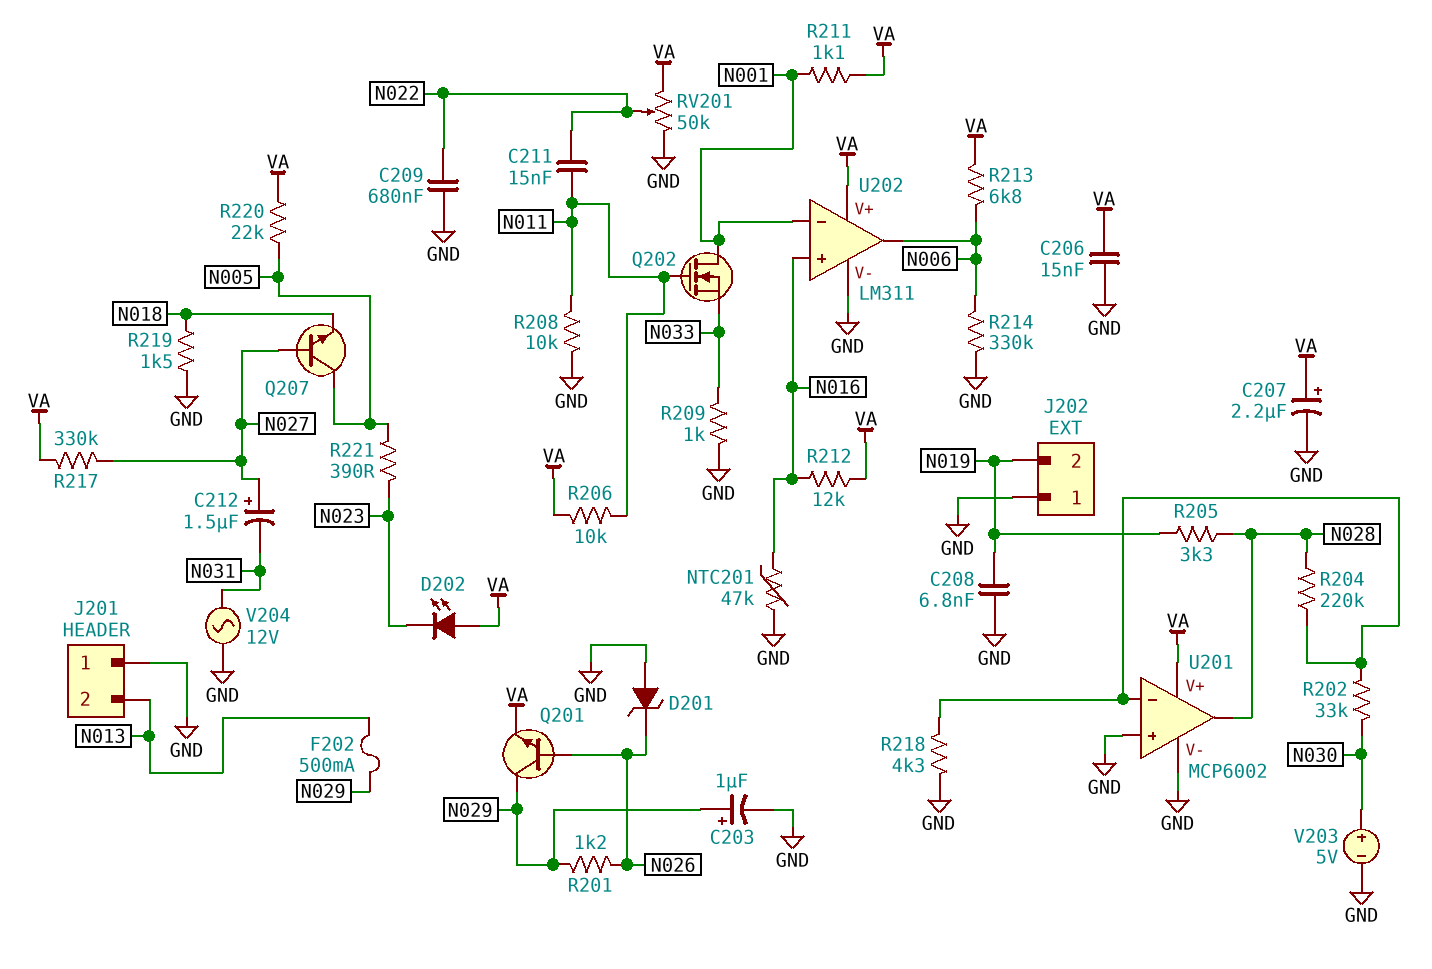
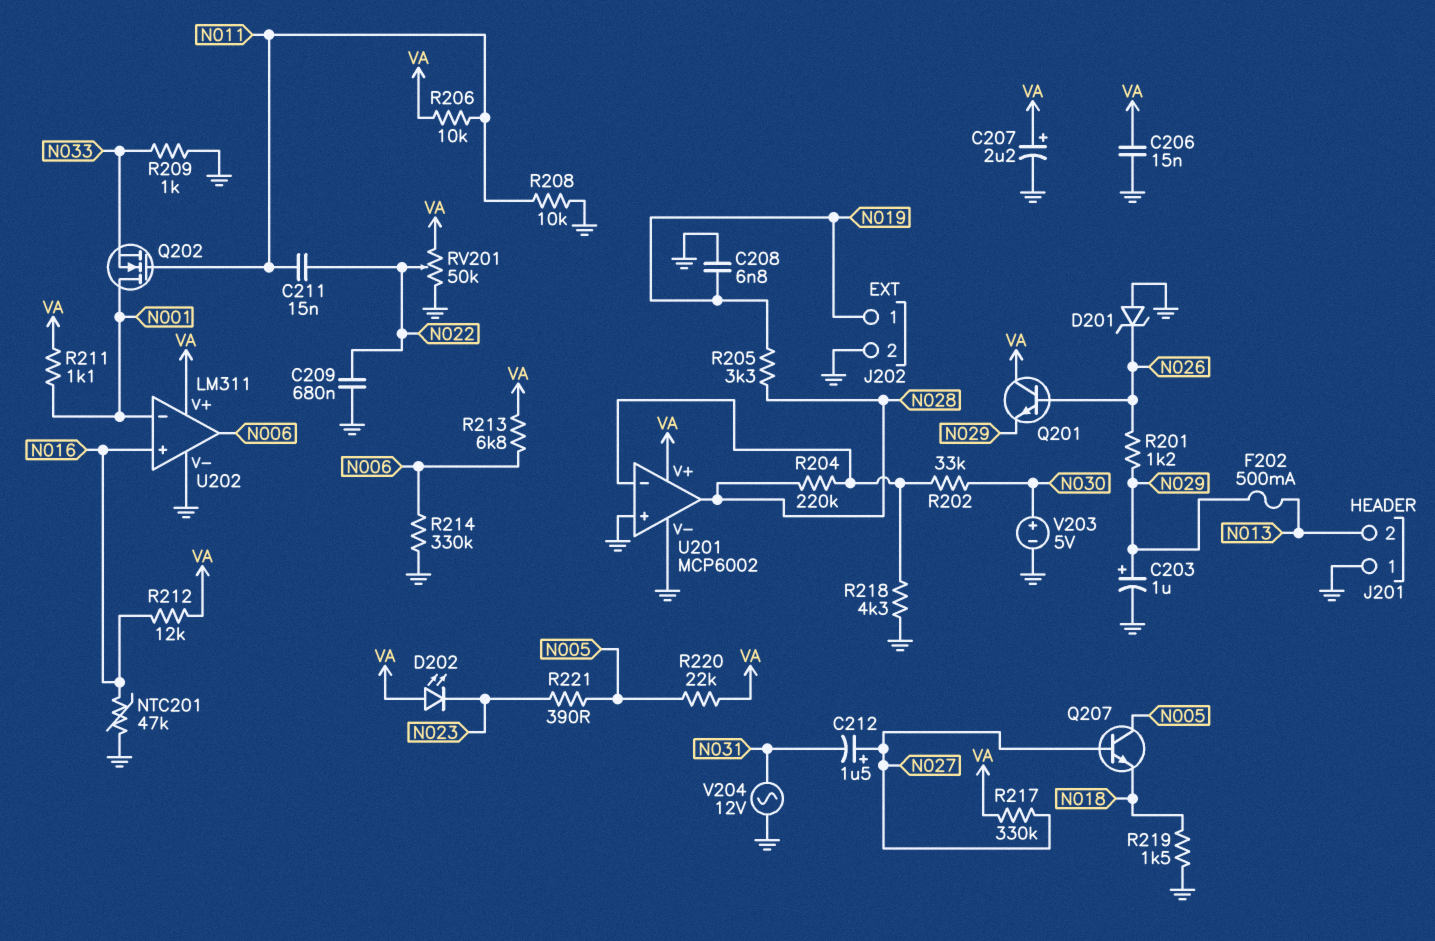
J202 pin 1: GND -> N019
J202 pin 2: N019 -> GND
Q201: NPN (B N026, C N029, E VA) -> NPN (B N026, C VA, E N029)

